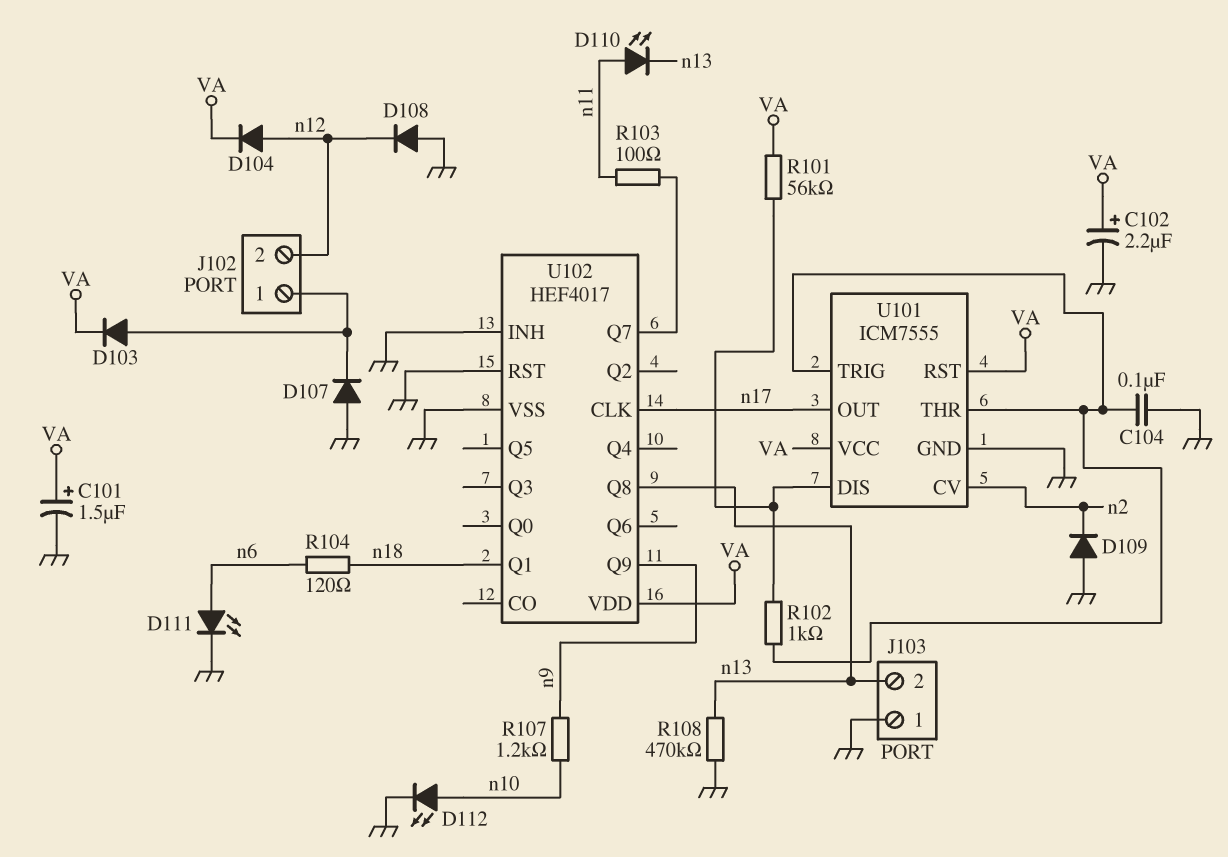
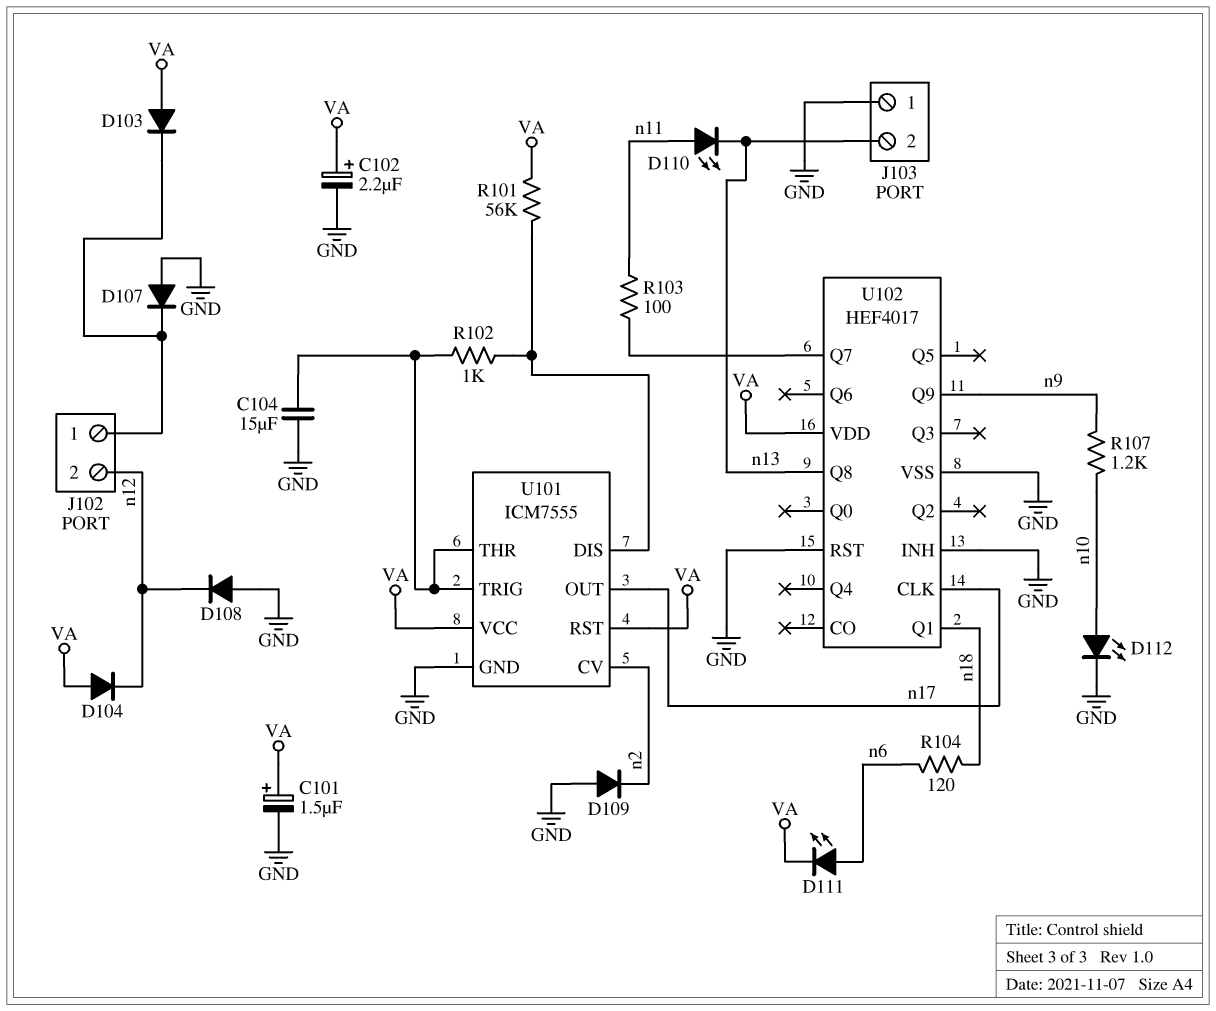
C104: 100nF (GND, U101/THR) -> 15uF (GND, U101/THR)
D103: diode (A J102/1, K VA) -> diode (A VA, K J102/1)
D104: diode (A n12, K VA) -> diode (A VA, K n12)
D111: LED (A n6, K GND) -> LED (A n6, K VA)
R108: 470k (GND, n13) -> none

